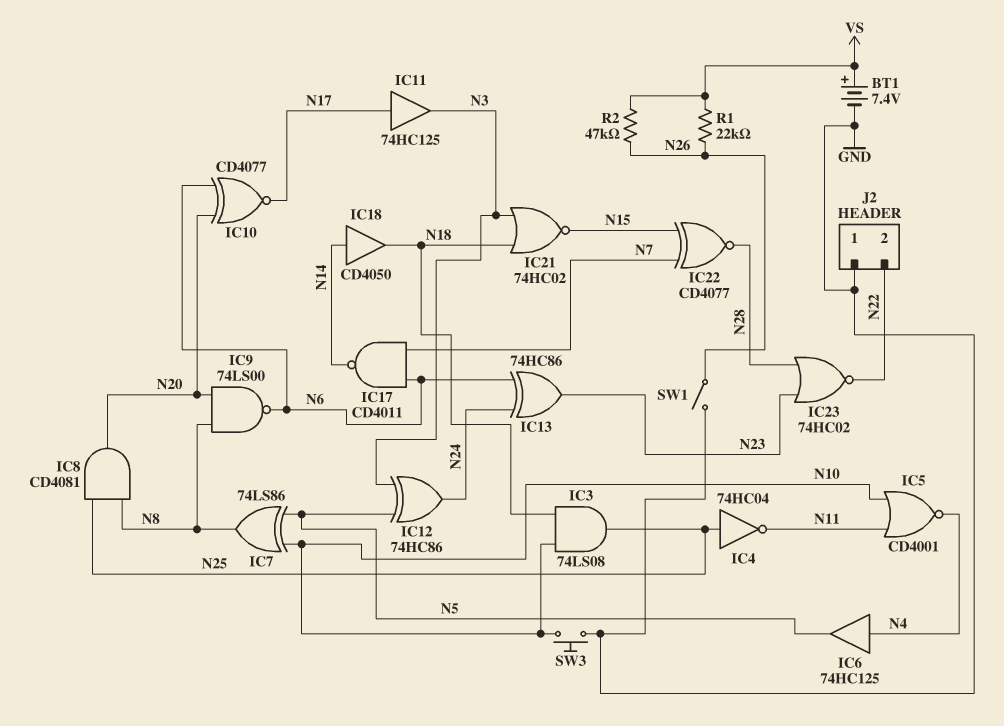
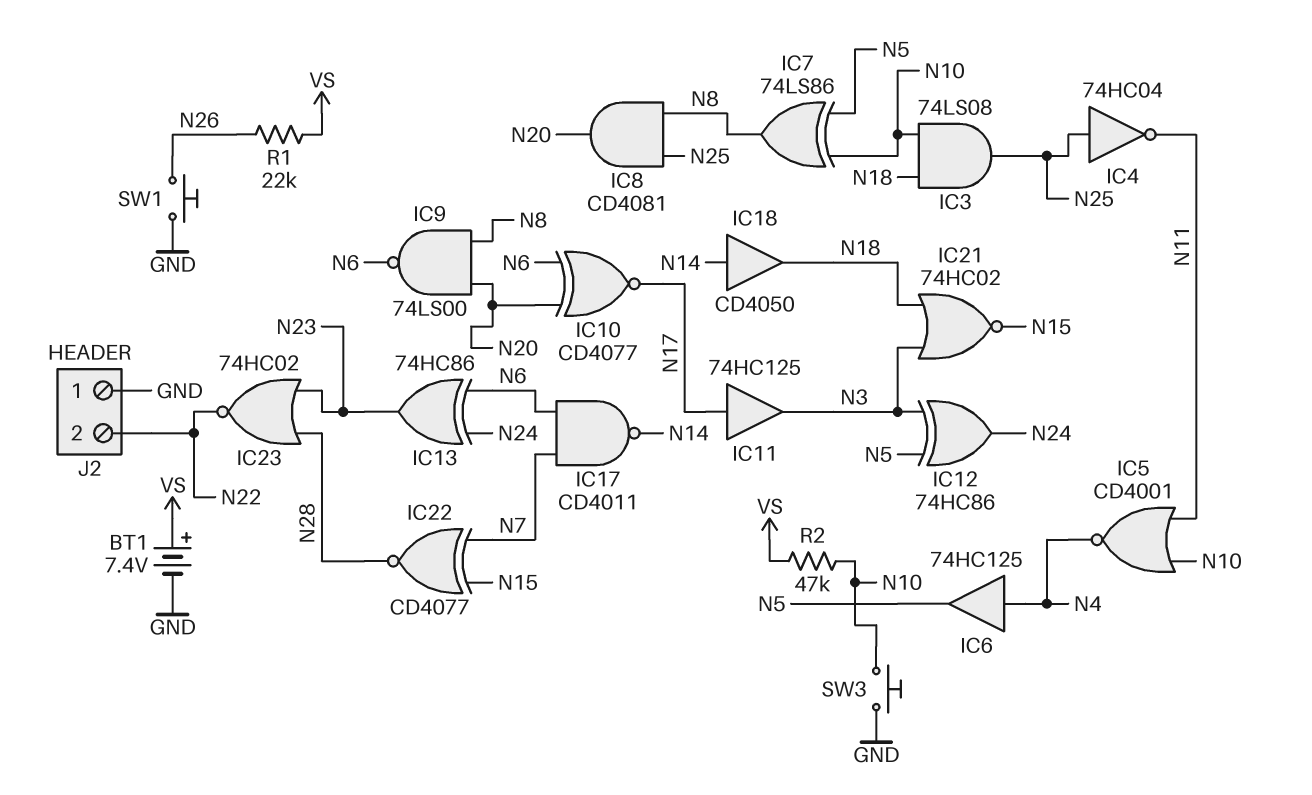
R2: 47k (N26, VS) -> 47k (N10, VS)
SW1: switch (GND, N26) -> button (GND, N26)

